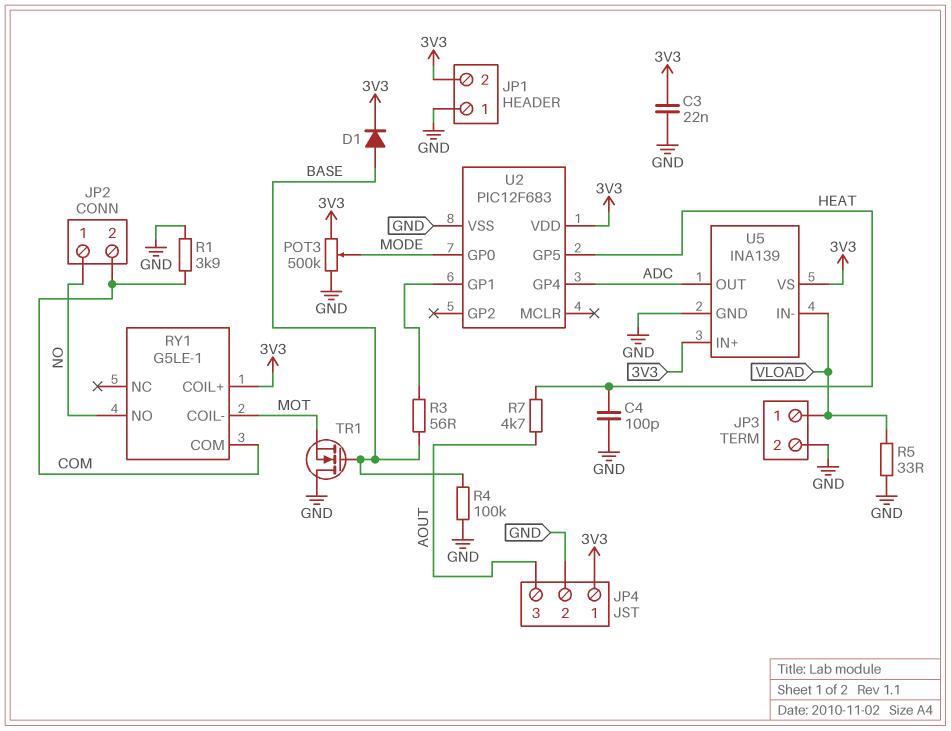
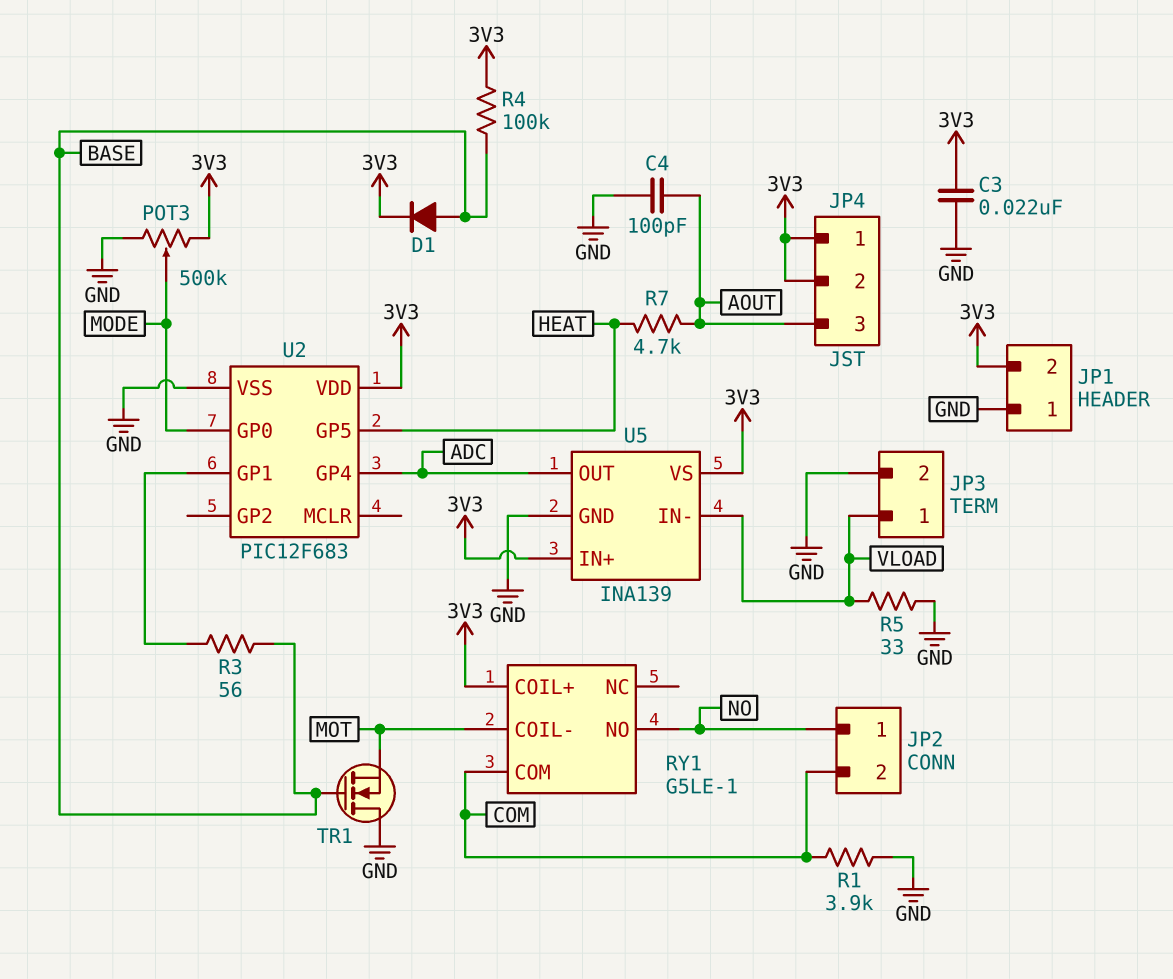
C4: 100pF (GND, HEAT) -> 100pF (AOUT, GND)
JP4 pin 2: GND -> 3V3
R4: 100k (BASE, GND) -> 100k (3V3, BASE)

